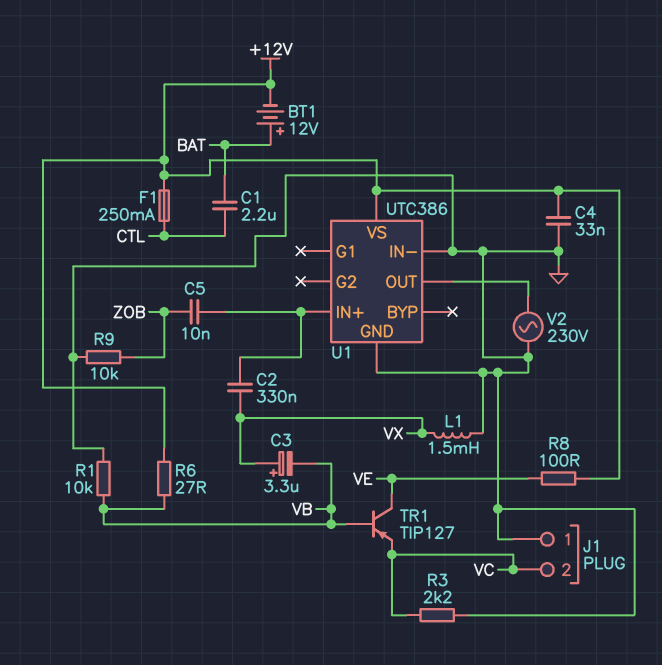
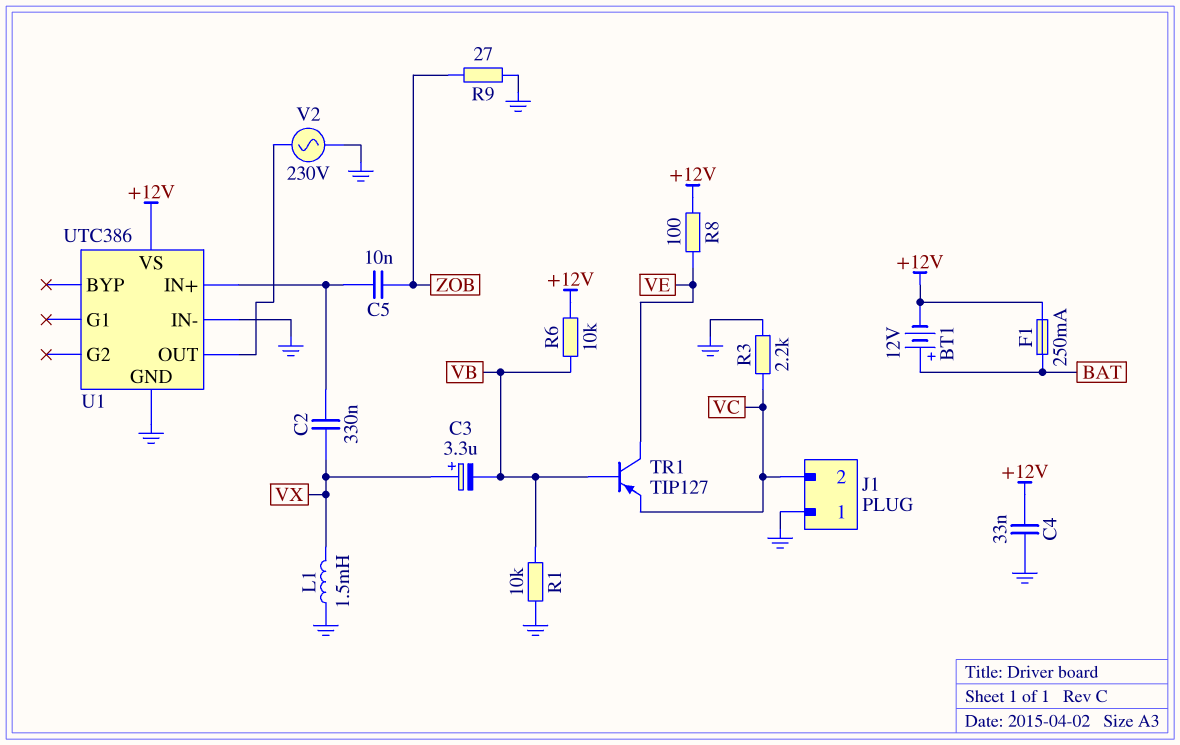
C1: 2.2uF (BAT, CTL) -> none
F1: 250mA (+12V, CTL) -> 250mA (+12V, BAT)
R6: 27 (+12V, VB) -> 10k (+12V, VB)
R9: 10k (GND, ZOB) -> 27 (GND, ZOB)

